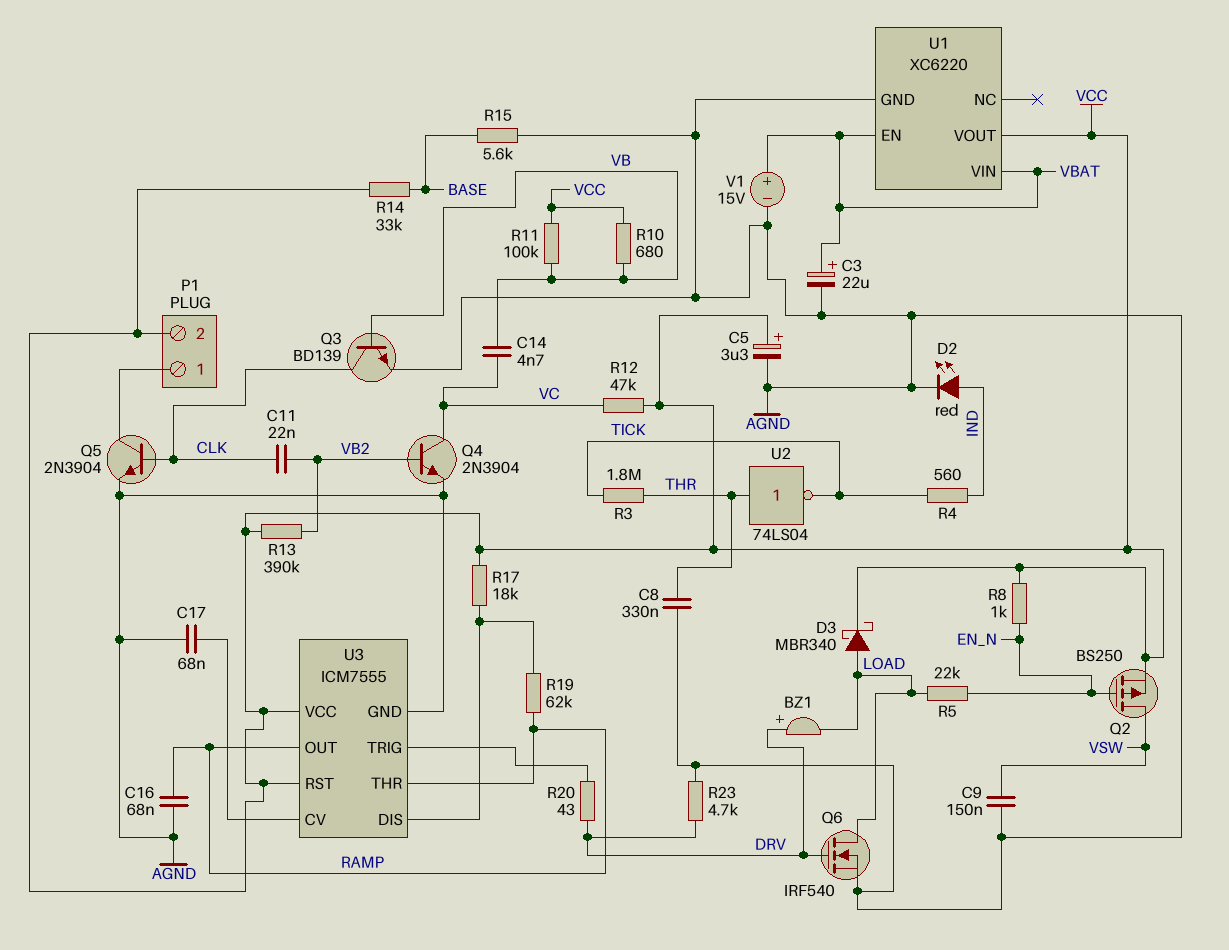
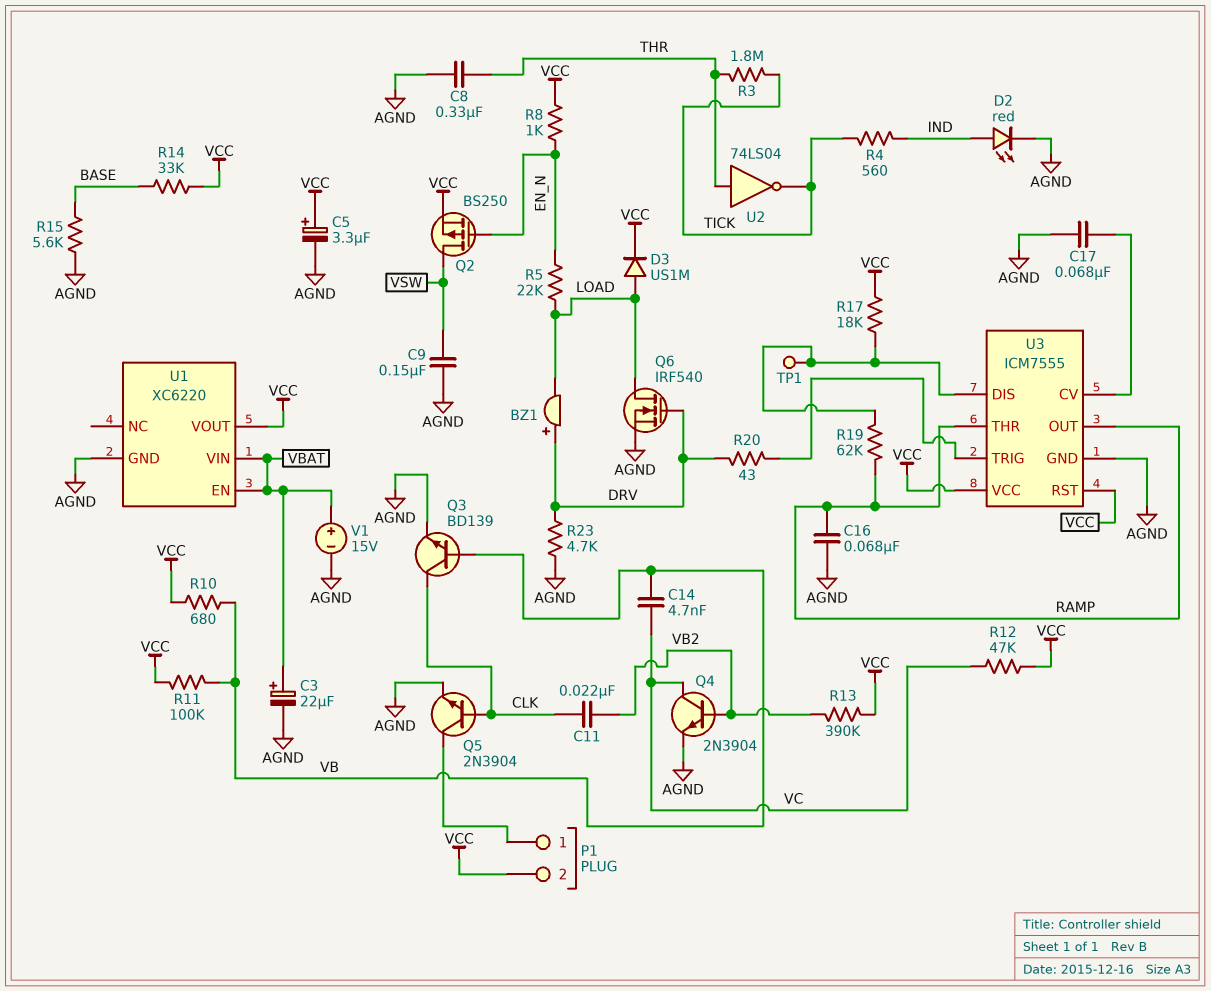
D3: schottky MBR340 (A LOAD, K VCC) -> diode US1M (A LOAD, K VCC)
TP1: none -> test point (U3/DIS)

